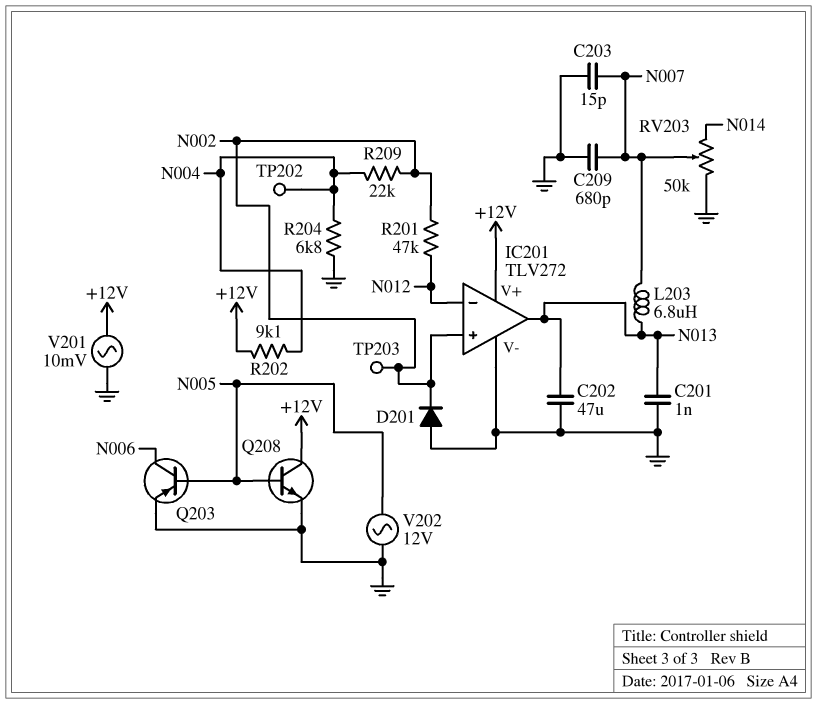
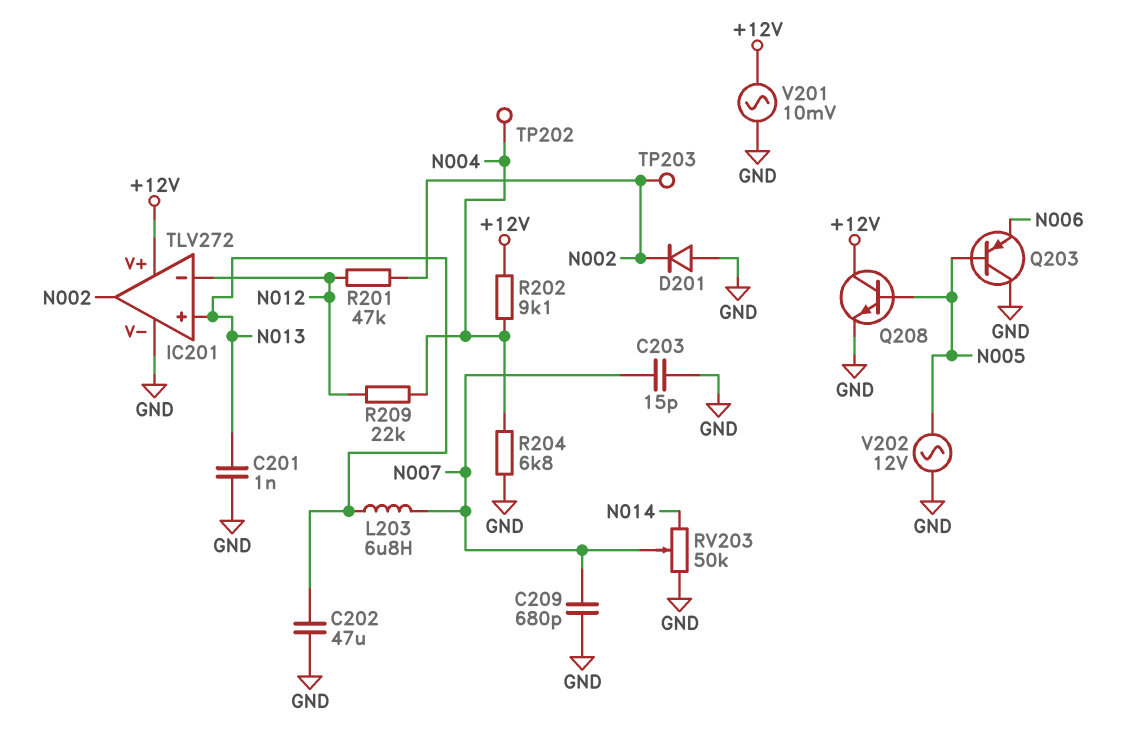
IC201 pin in+: N002 -> N013
IC201 pin out: N013 -> N002
Q203: PNP (B N005, C N006, E GND) -> PNP (B N005, C GND, E N006)
R209: 22k (N002, N004) -> 22k (N004, N012)

